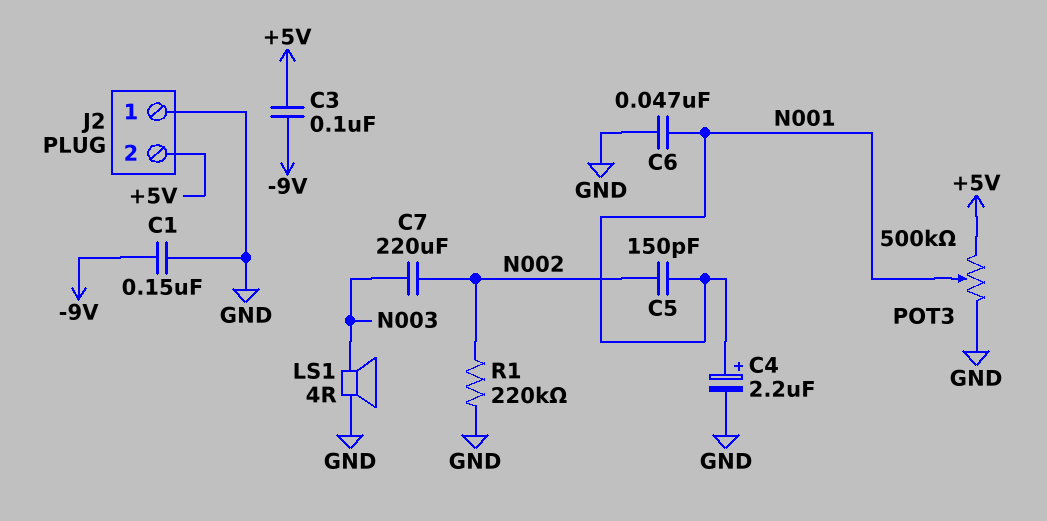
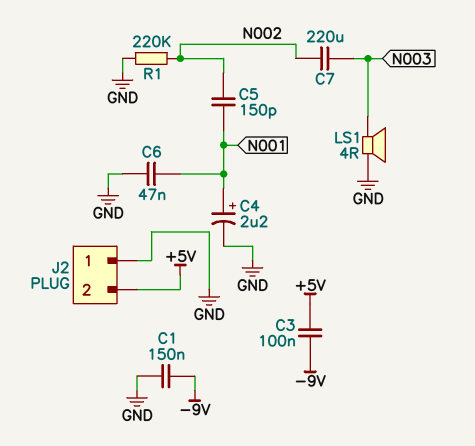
POT3: 500k (+5V, GND, wiper N001) -> none

